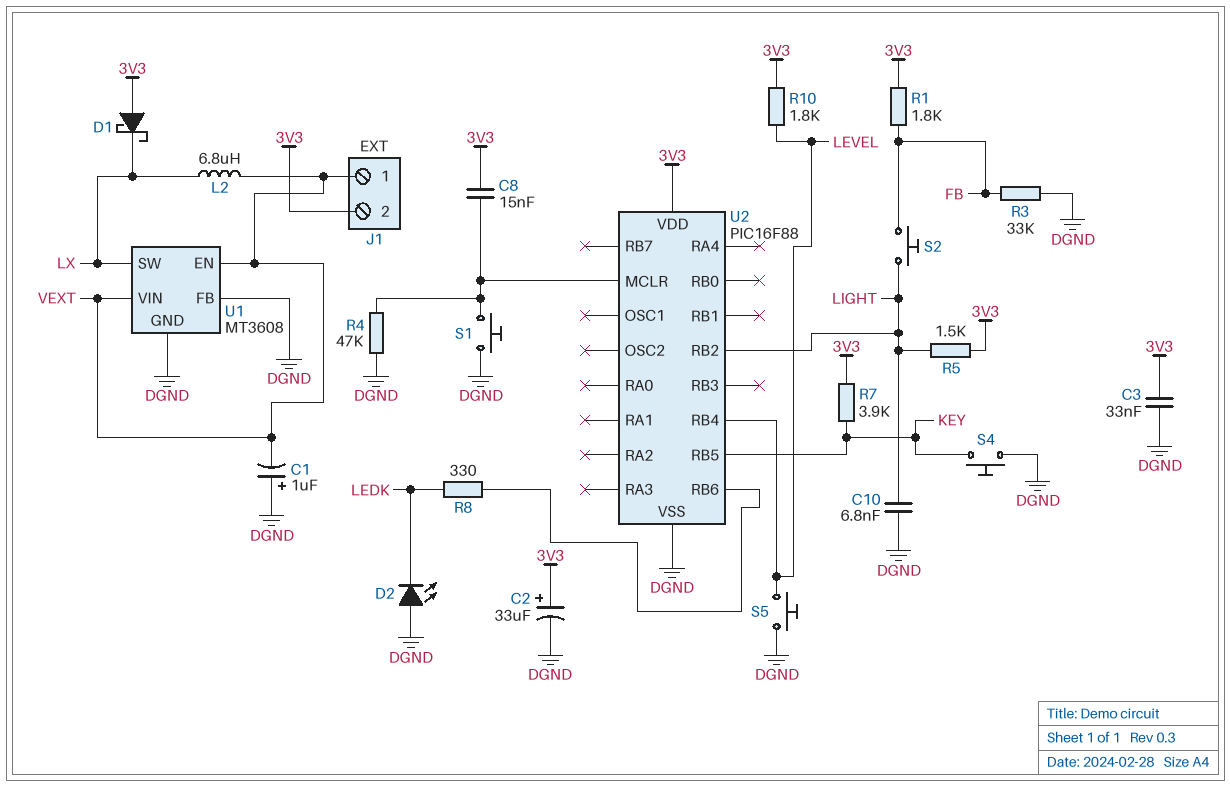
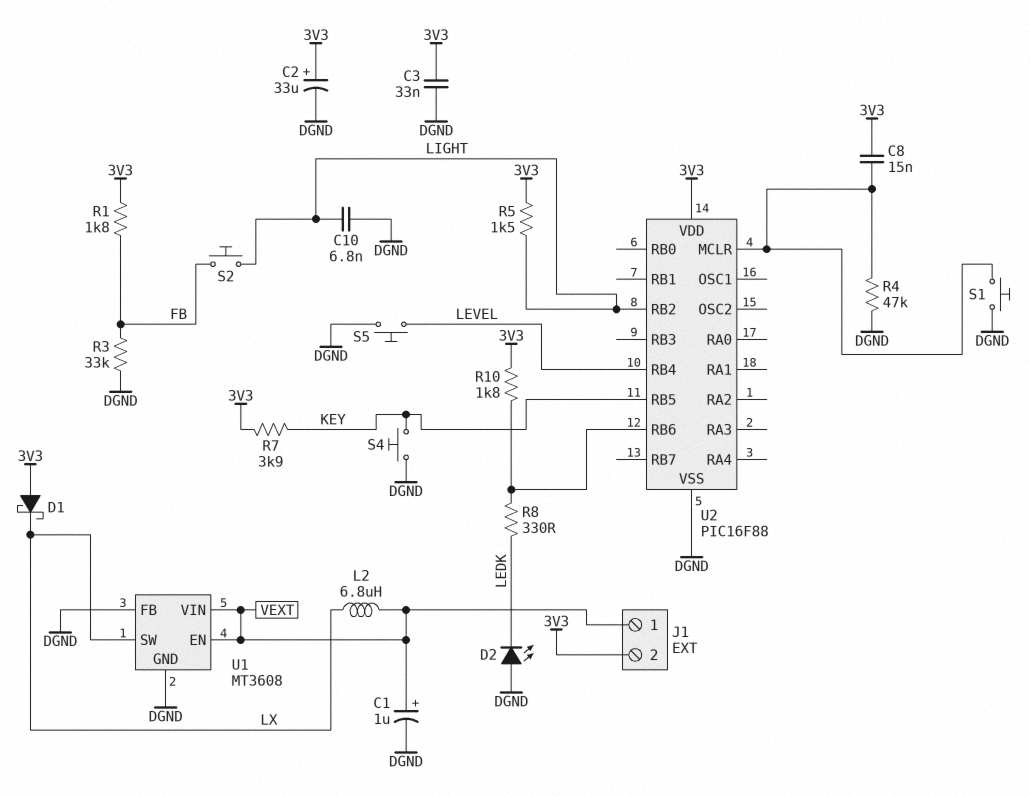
C1: 1uF (plus DGND, minus VEXT) -> 1uF (plus VEXT, minus DGND)
R10: 1.8k (3V3, LEVEL) -> 1.8k (3V3, U2/RB6)

